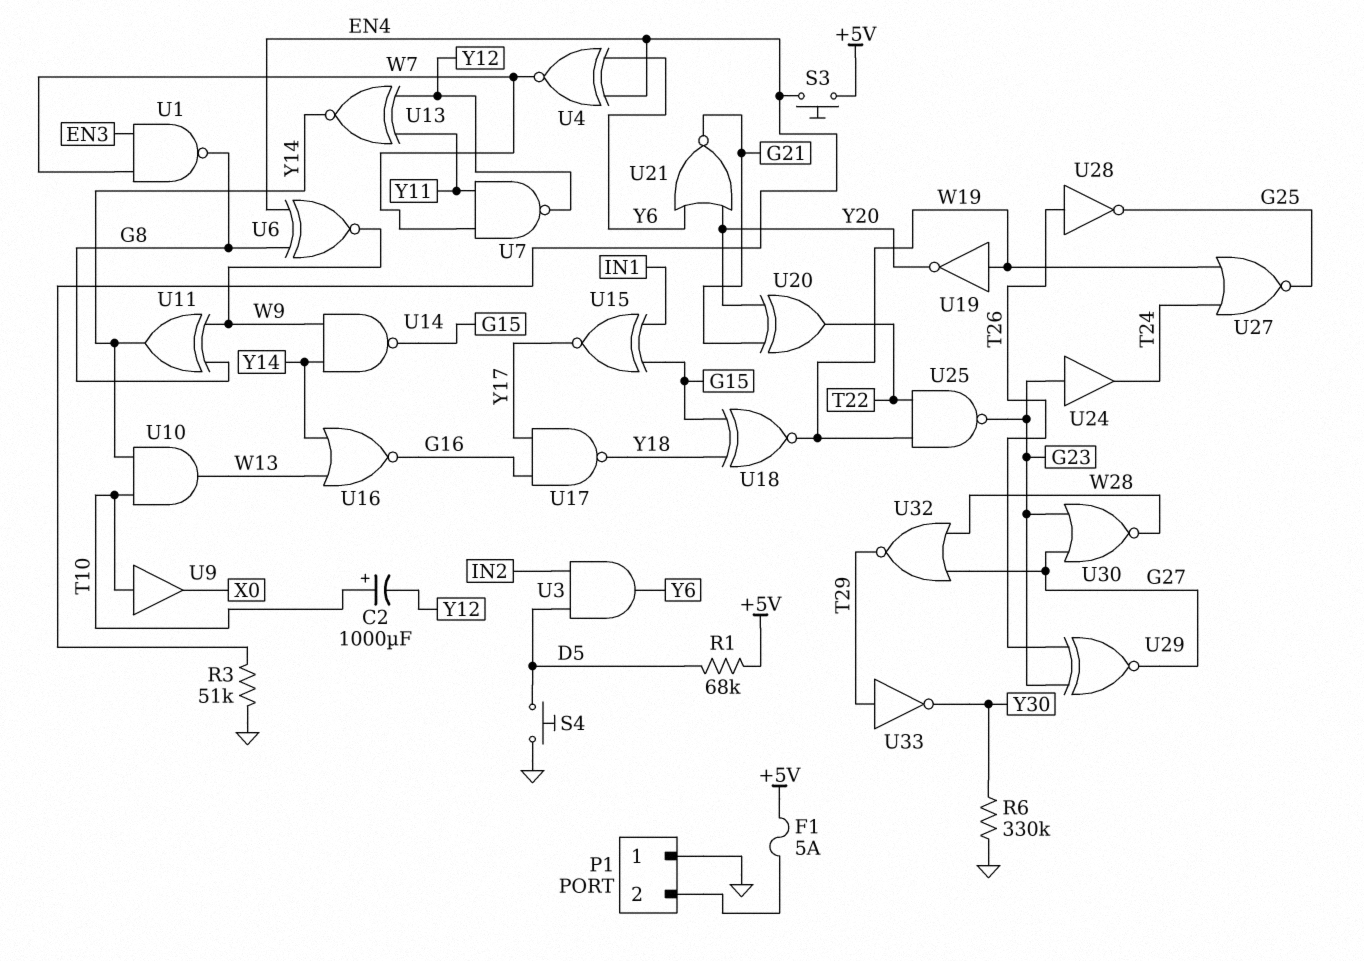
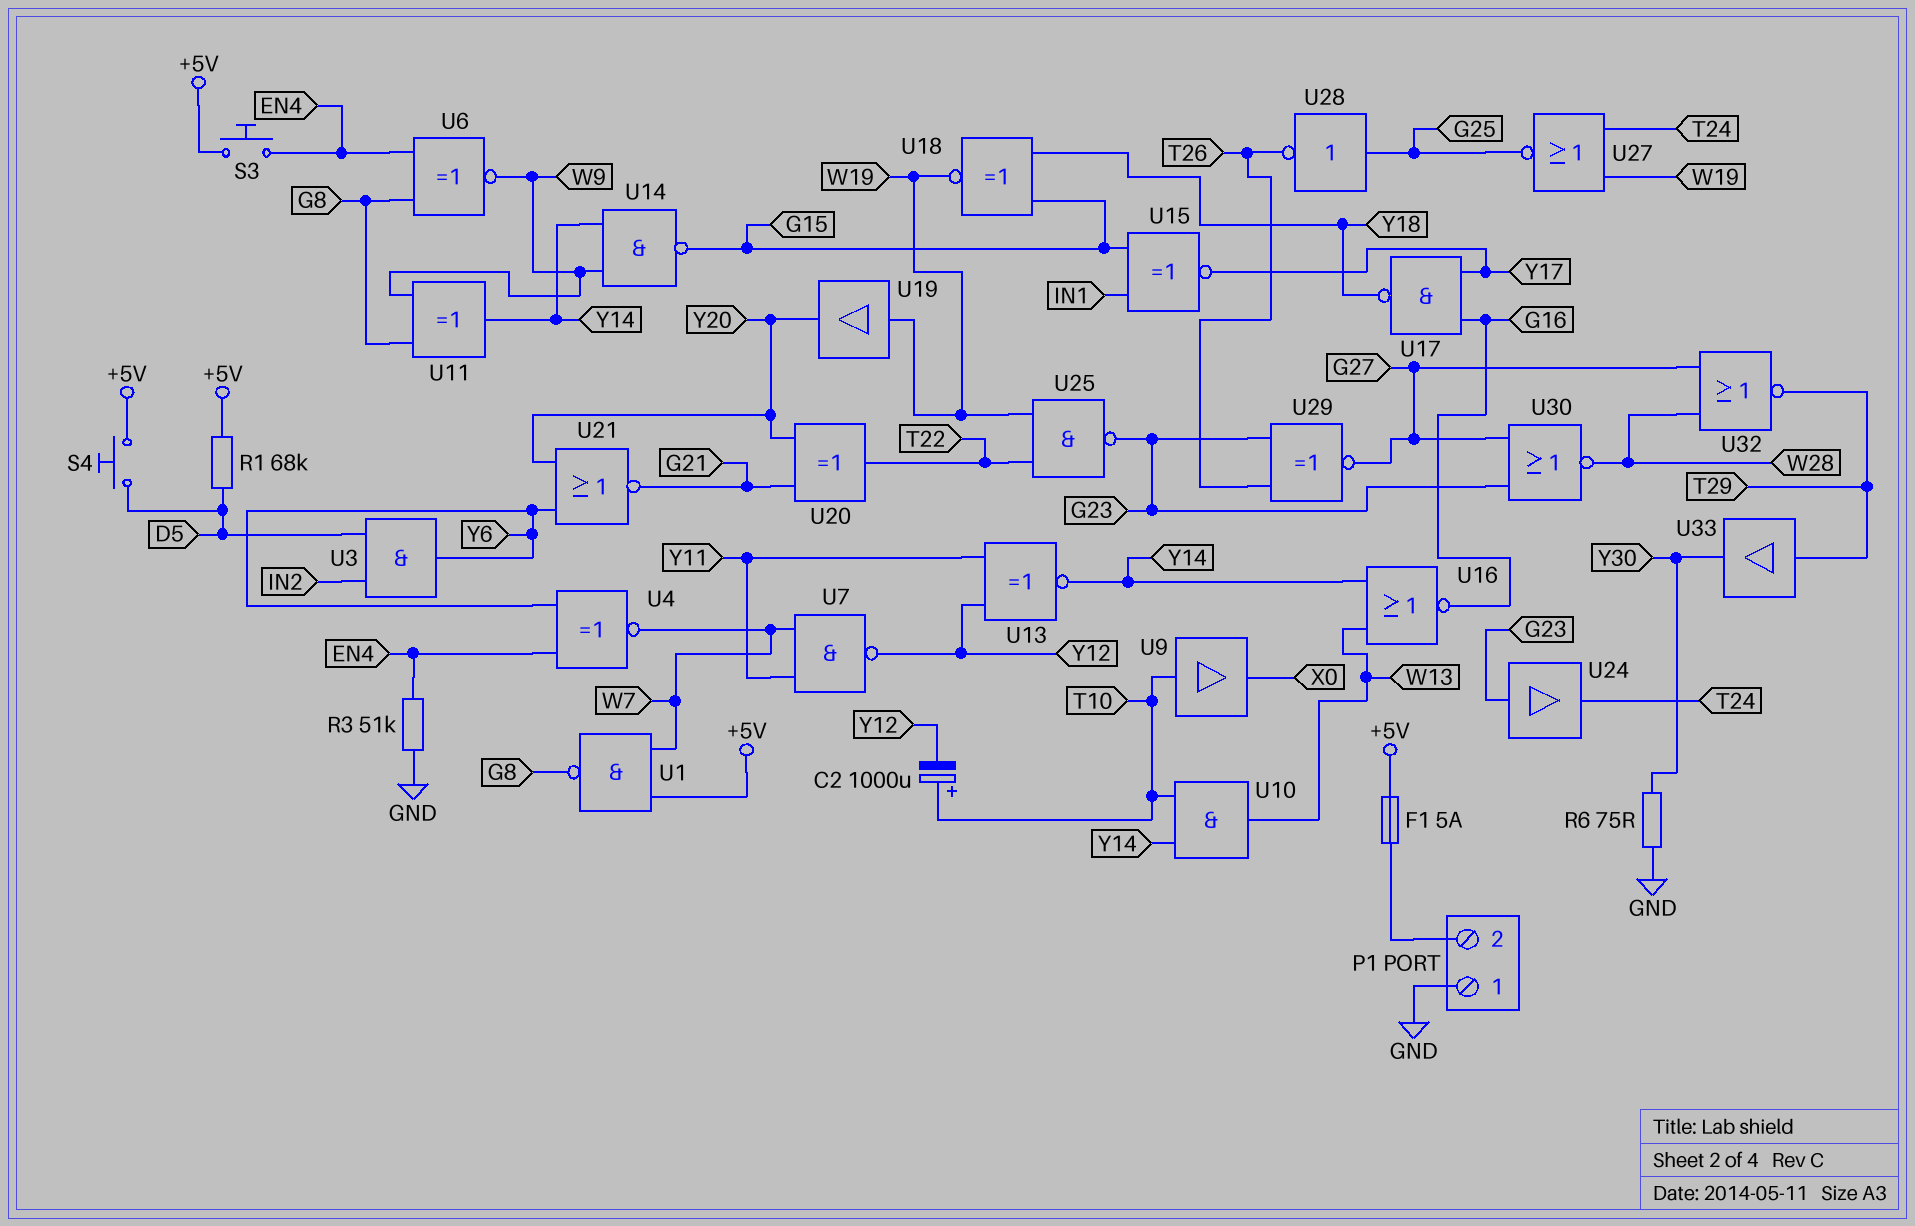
R6: 330k (GND, Y30) -> 75 (GND, Y30)
S4: button (D5, GND) -> button (+5V, D5)
U1: NAND (in EN3, in W7, out G8) -> NAND (in +5V, in W7, out G8)
U19: NOT (in W19, out Y20) -> buffer (in W19, out Y20)
U28: NOT (in T26, out G25) -> NOT (in G25, out T26)
U33: NOT (in T29, out Y30) -> buffer (in T29, out Y30)

